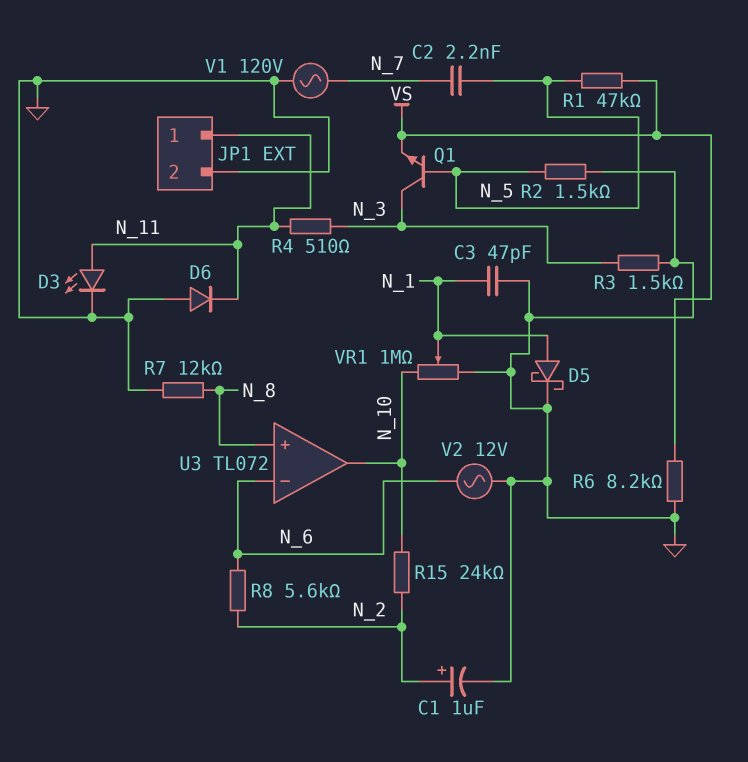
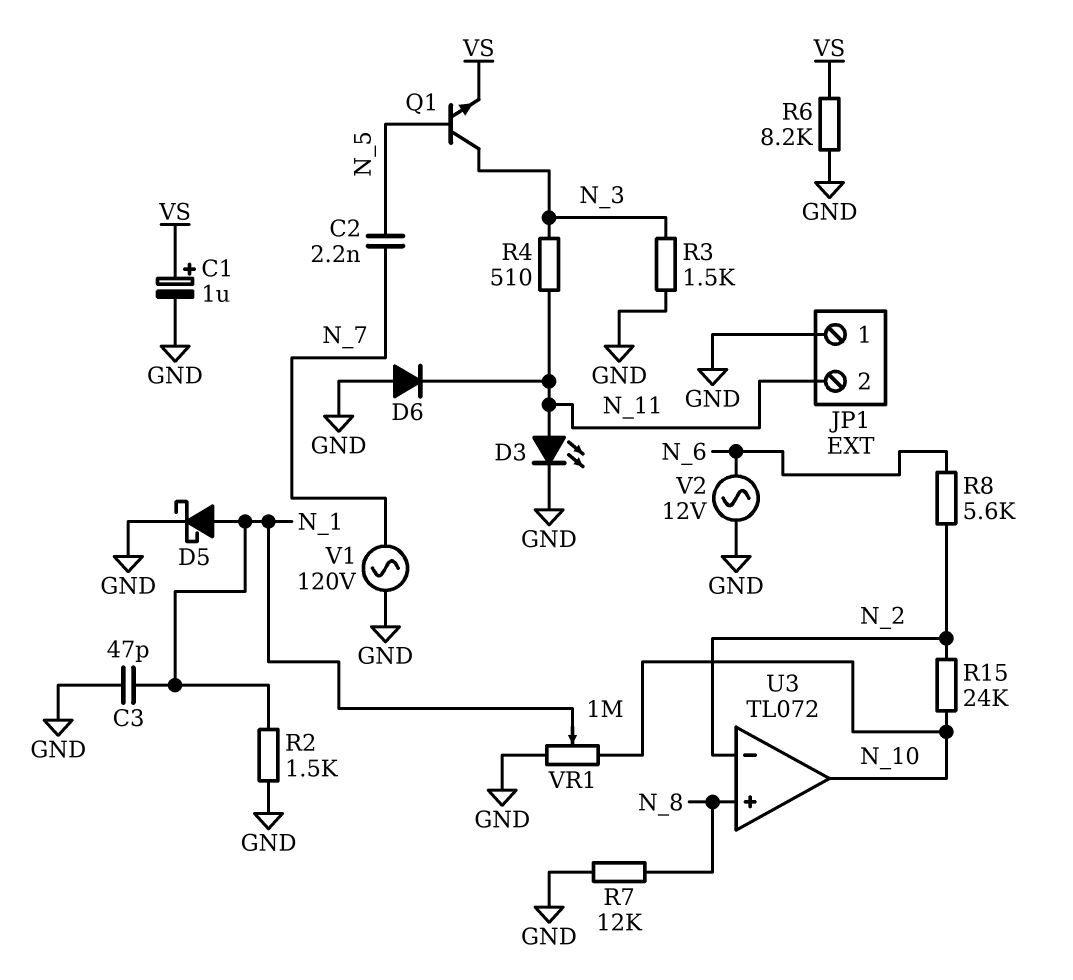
C1: 1uF (plus N_2, minus GND) -> 1uF (plus VS, minus GND)
JP1 pin 1: N_11 -> GND
JP1 pin 2: GND -> N_11
R1: 47k (N_5, VS) -> none
R2: 1.5k (GND, N_5) -> 1.5k (GND, N_1)
U3 pin in-: N_6 -> N_2

